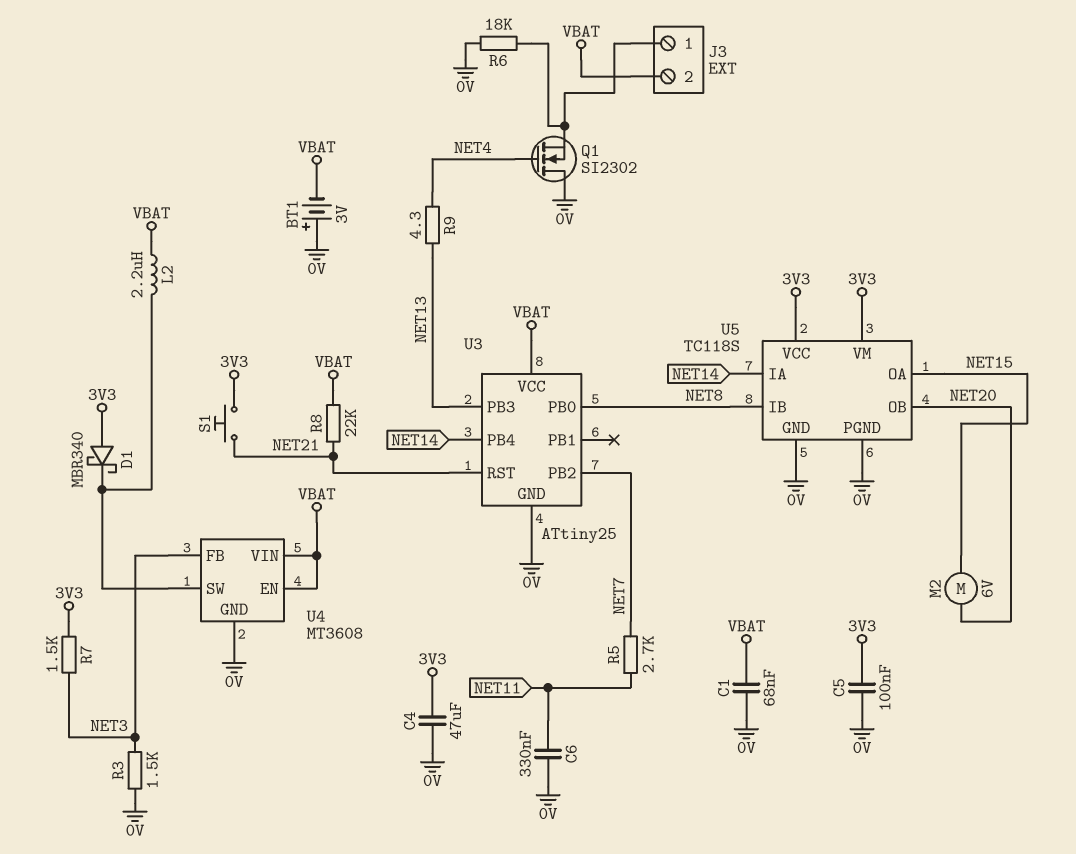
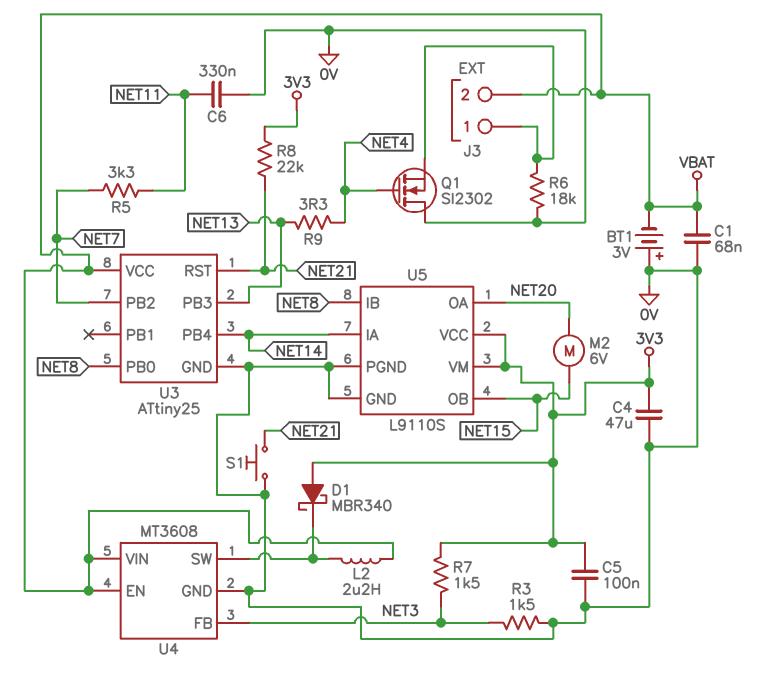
R5: 2.7k (NET7, NET11) -> 3.3k (NET7, NET11)
R8: 22k (NET21, VBAT) -> 22k (3V3, NET21)
R9: 4.3 (NET4, NET13) -> 3.3 (NET4, NET13)
S1: button (3V3, NET21) -> button (0V, NET21)
U5: TC118S -> L9110S
U5 pin OA: NET15 -> NET20
U5 pin OB: NET20 -> NET15

